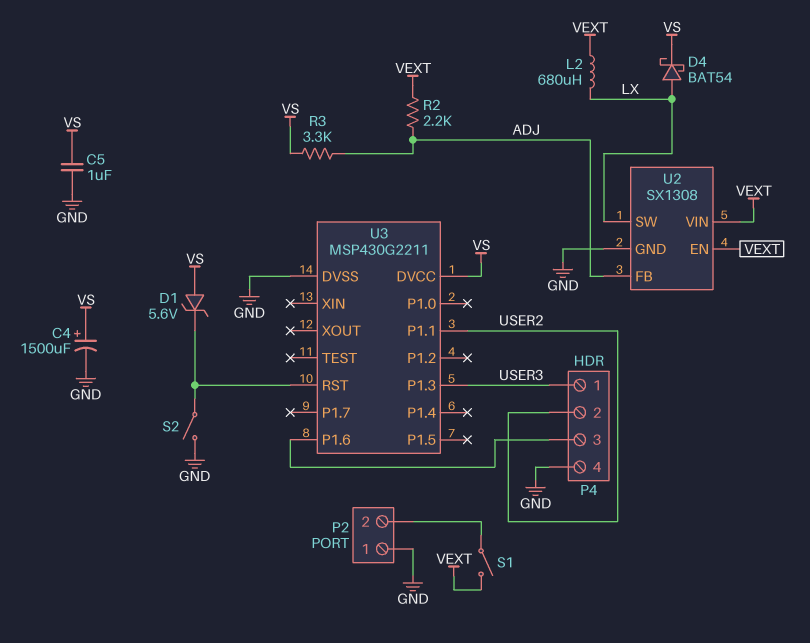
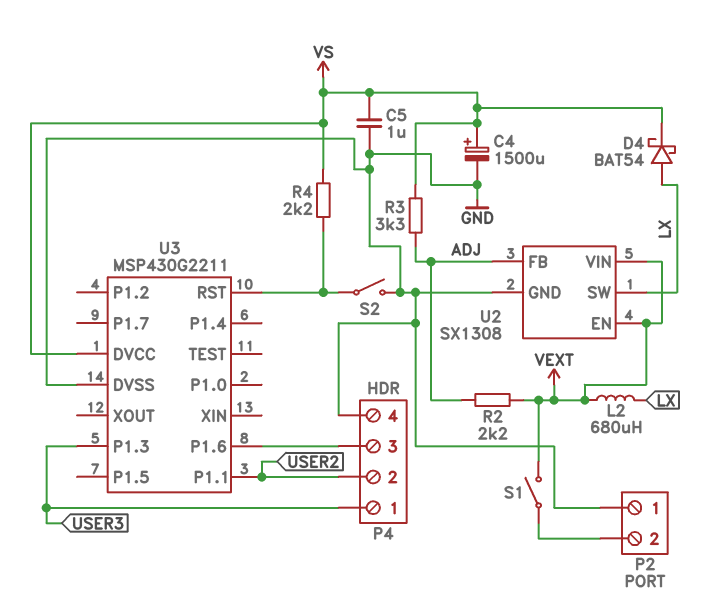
D1: zener 5.6V (A VS, K U3/RST) -> none
R4: none -> 2.2k (U3/RST, VS)

